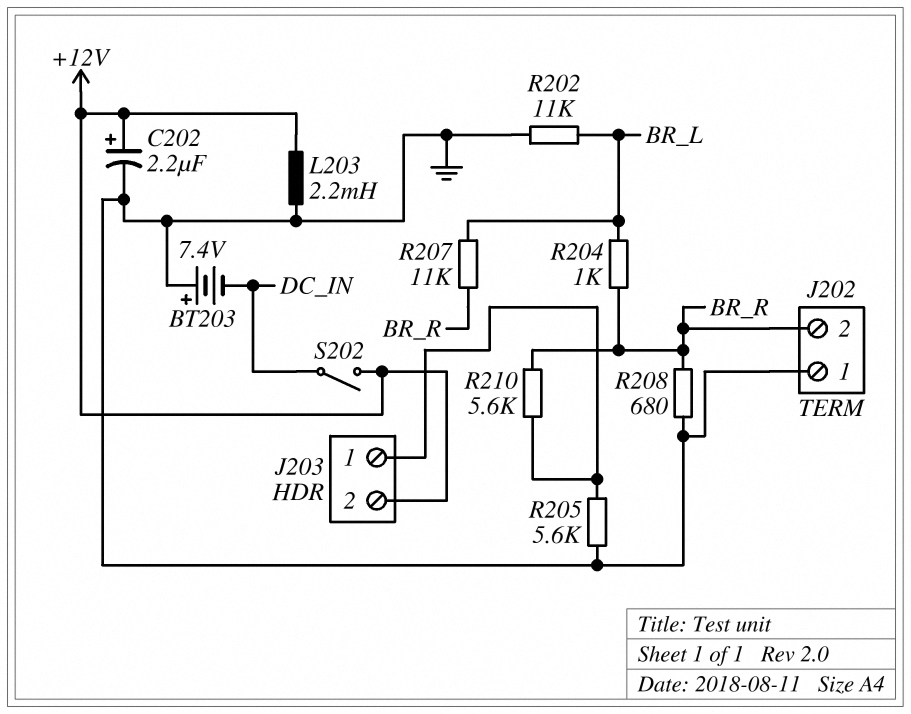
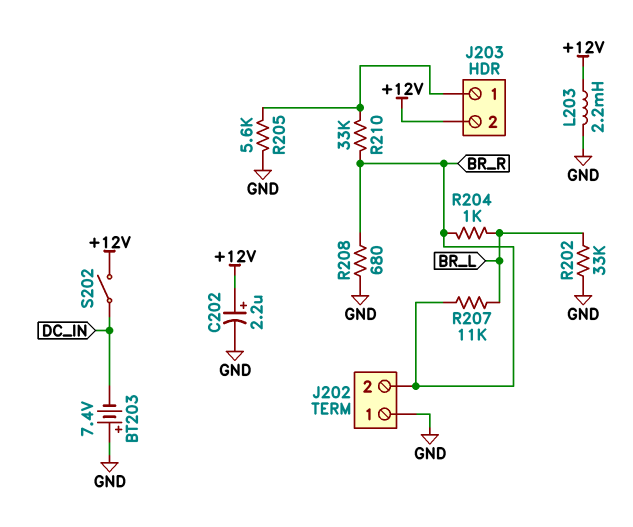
R202: 11k (BR_L, GND) -> 33k (BR_L, GND)
R210: 5.6k (BR_R, J203/1) -> 33k (BR_R, J203/1)

